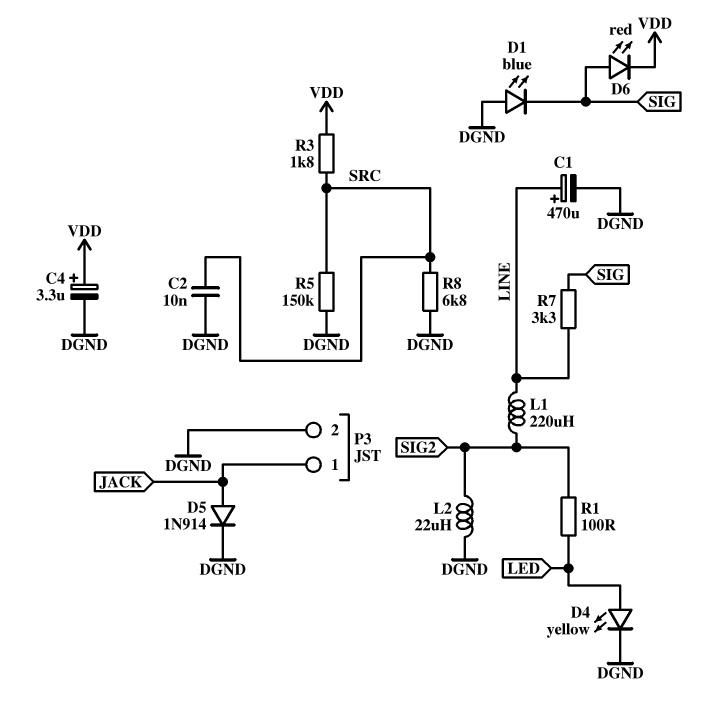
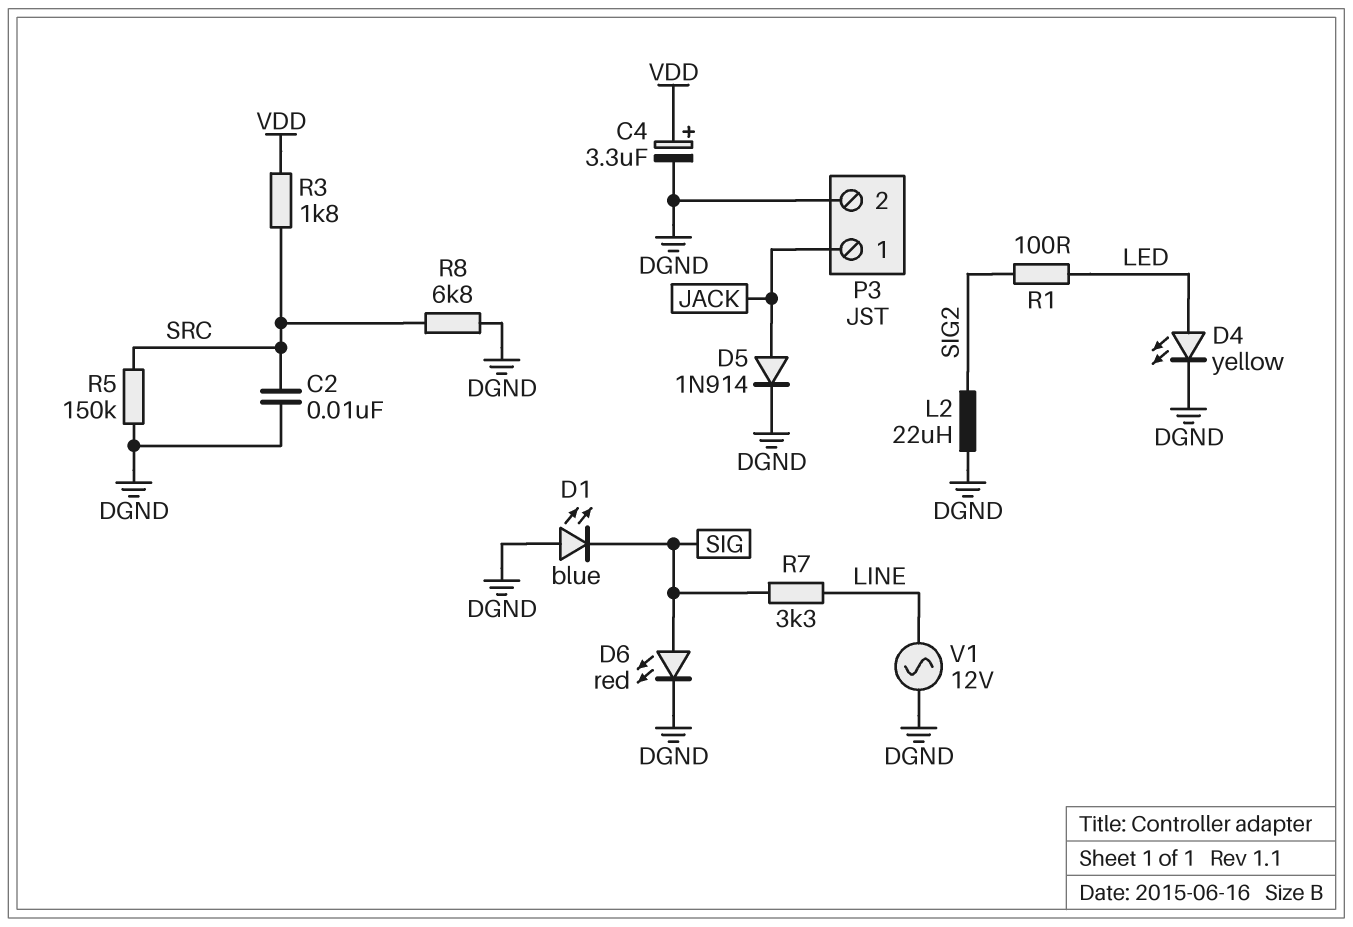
C1: 470uF (plus LINE, minus DGND) -> none
D6: LED red (A SIG, K VDD) -> LED red (A SIG, K DGND)
L1: 220uH (LINE, SIG2) -> none
V1: none -> AC 12V (DGND, LINE)

